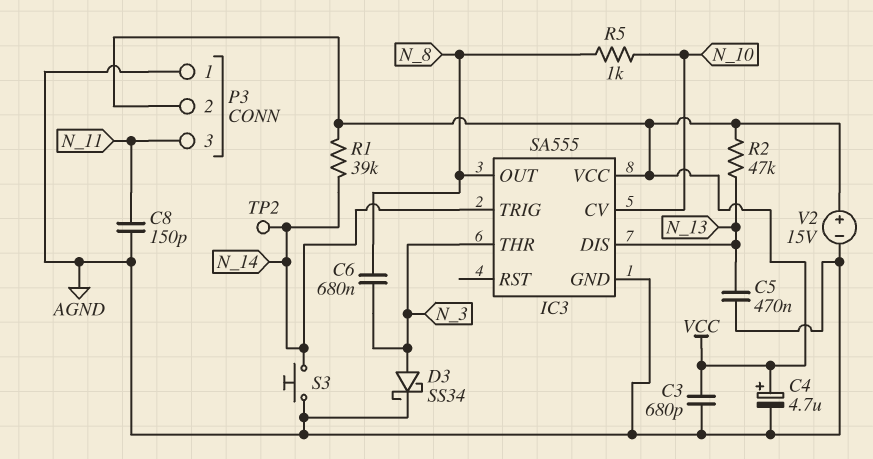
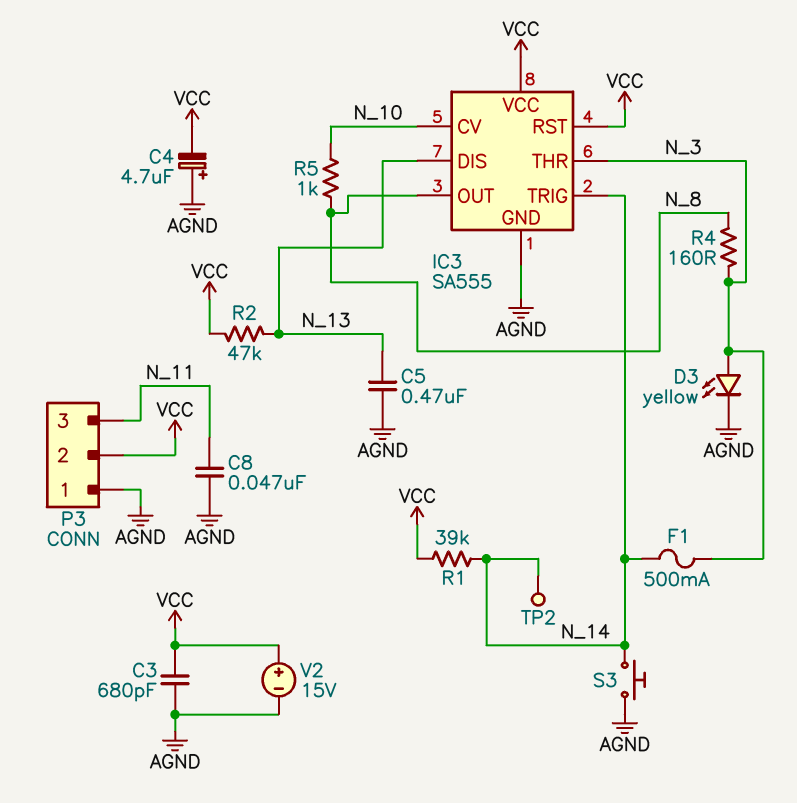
C4: 4.7uF (plus VCC, minus AGND) -> 4.7uF (plus AGND, minus VCC)
C6: 680nF (N_3, N_8) -> none
C8: 150pF (AGND, N_11) -> 47nF (AGND, N_11)
D3: schottky SS34 (A N_3, K AGND) -> LED yellow (A N_3, K AGND)
F1: none -> 500mA (N_3, N_14)
IC3 pin RST: none -> VCC
R4: none -> 160 (N_3, N_8)

